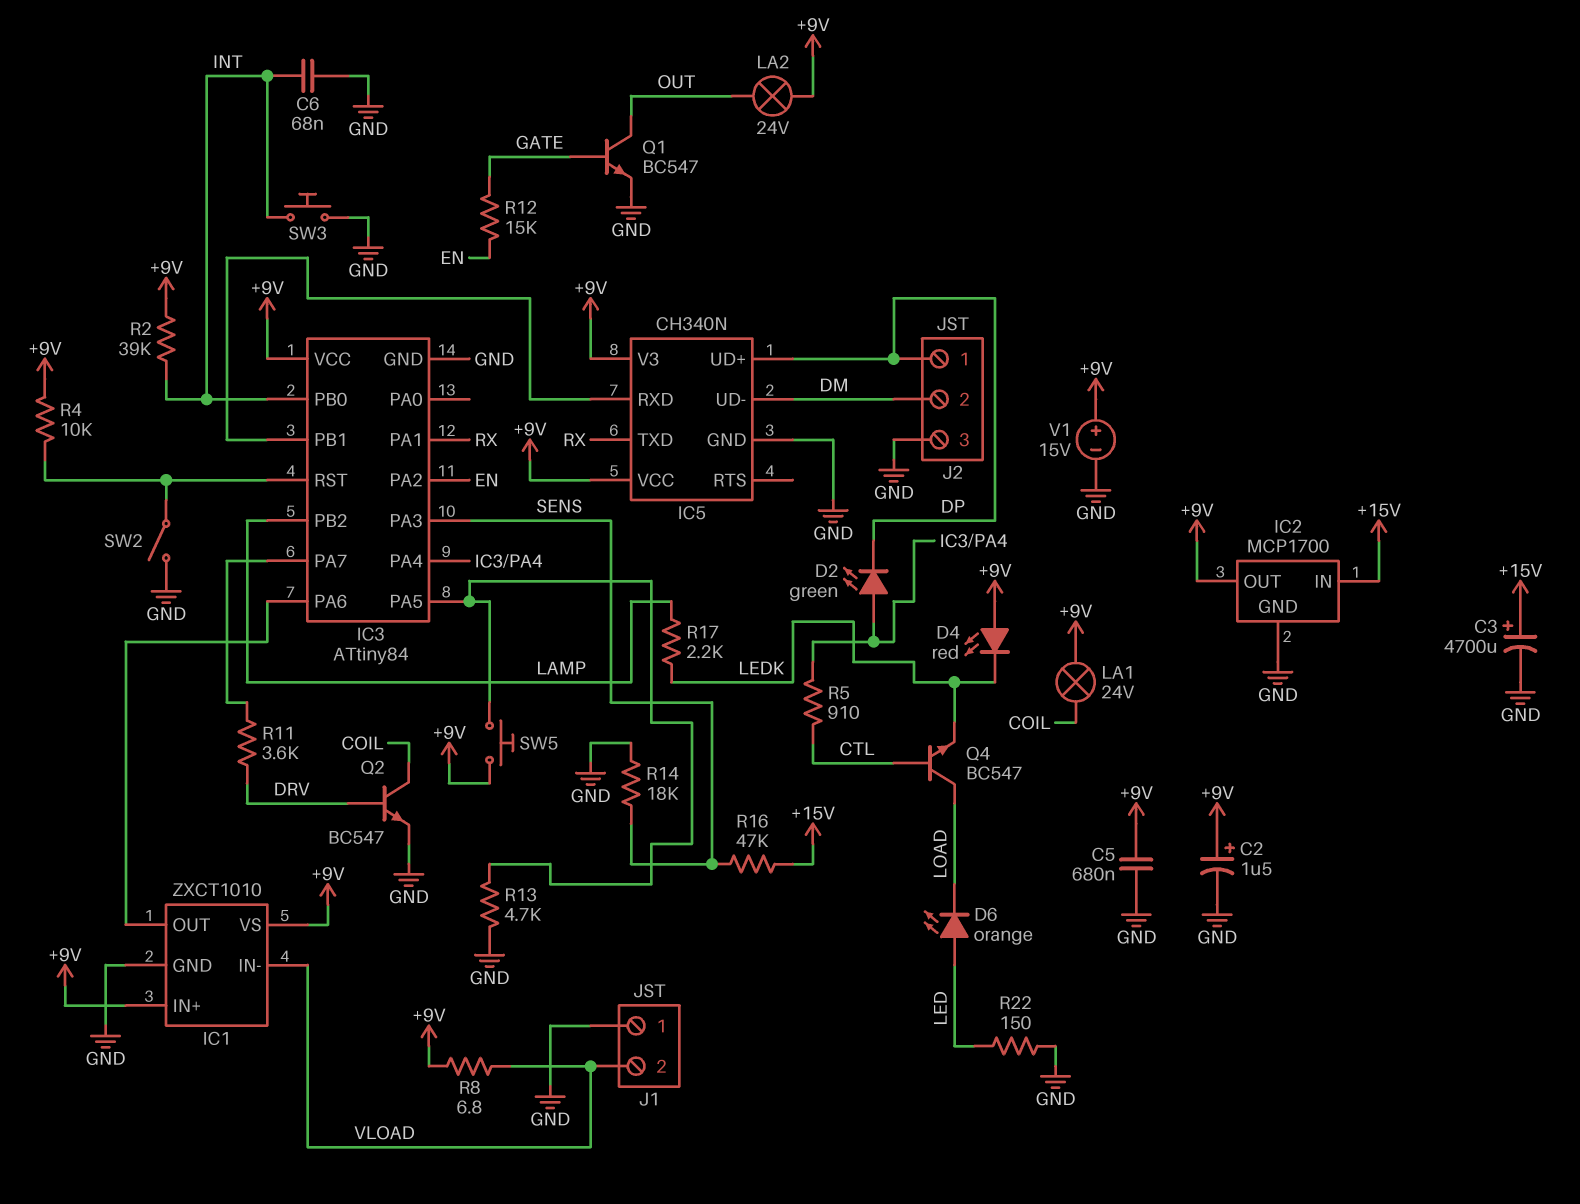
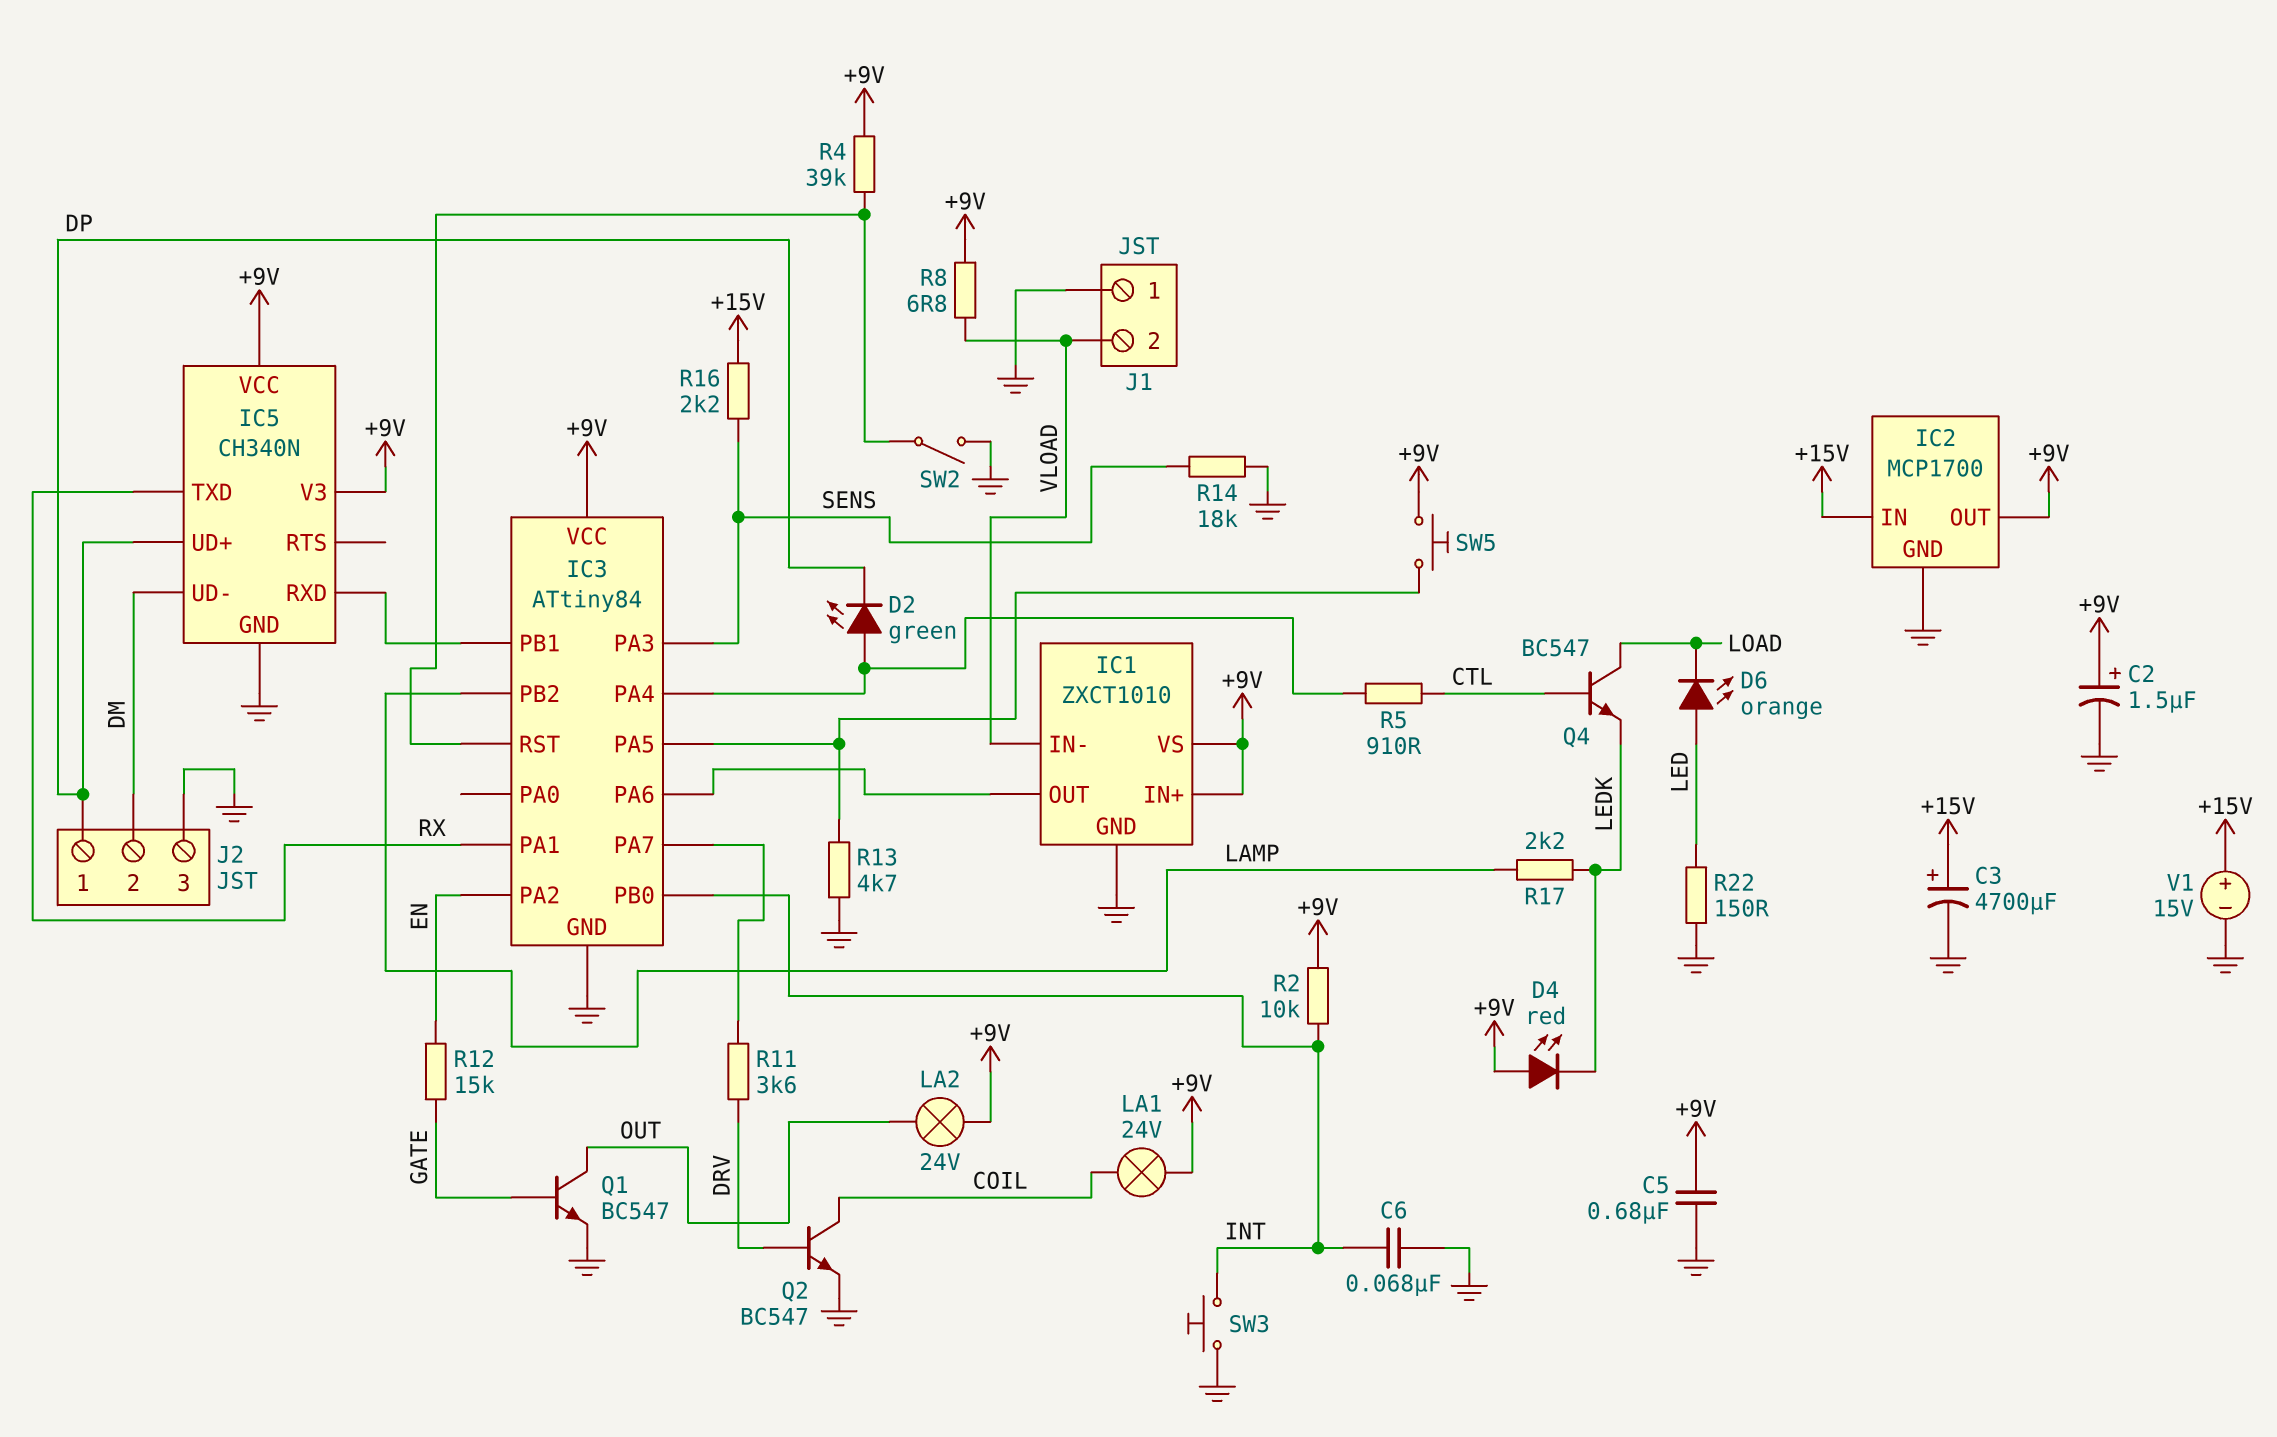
R2: 39k (+9V, INT) -> 10k (+9V, INT)
R4: 10k (+9V, IC3/RST) -> 39k (+9V, IC3/RST)
R16: 47k (+15V, SENS) -> 2.2k (+15V, SENS)
V1: 15V (plus +9V, minus GND) -> 15V (plus +15V, minus GND)

